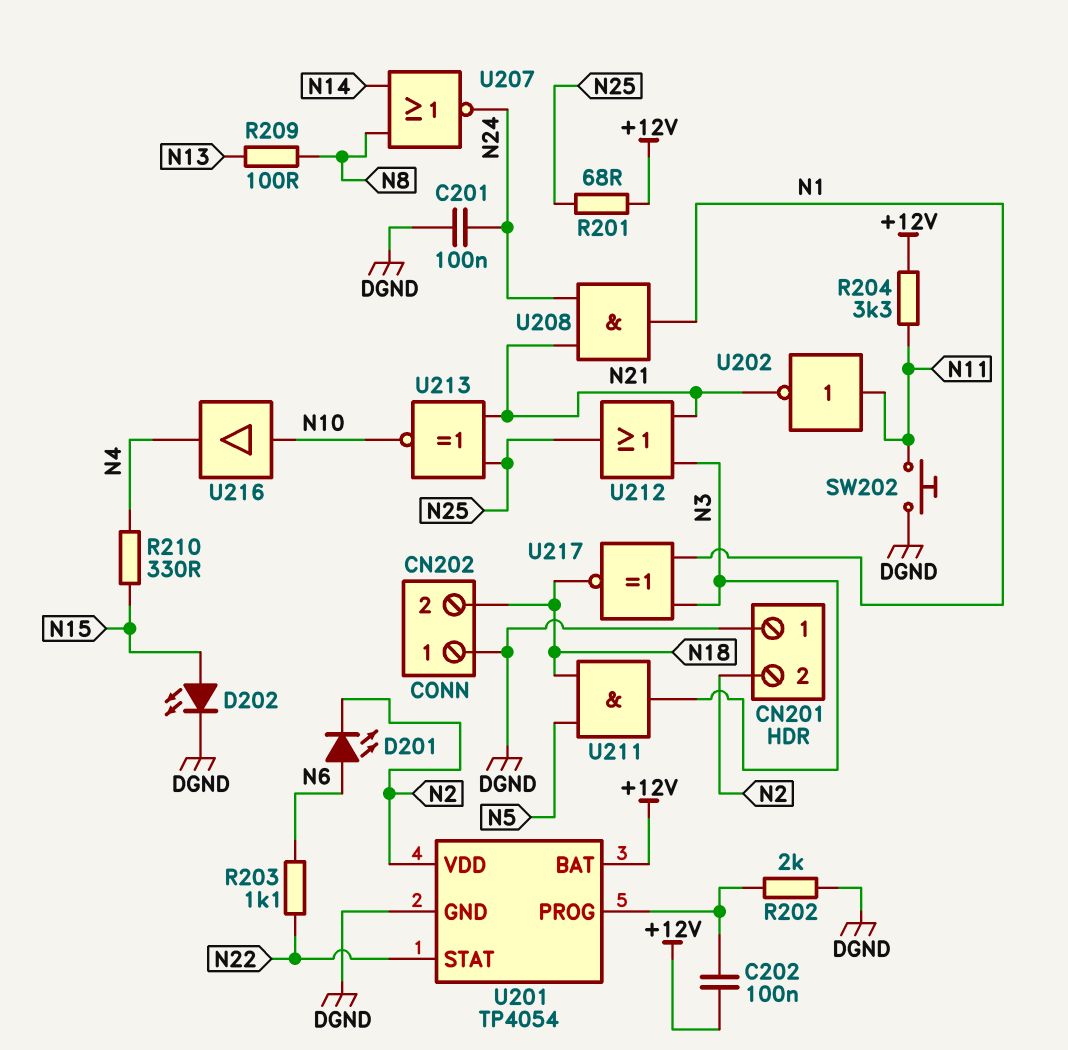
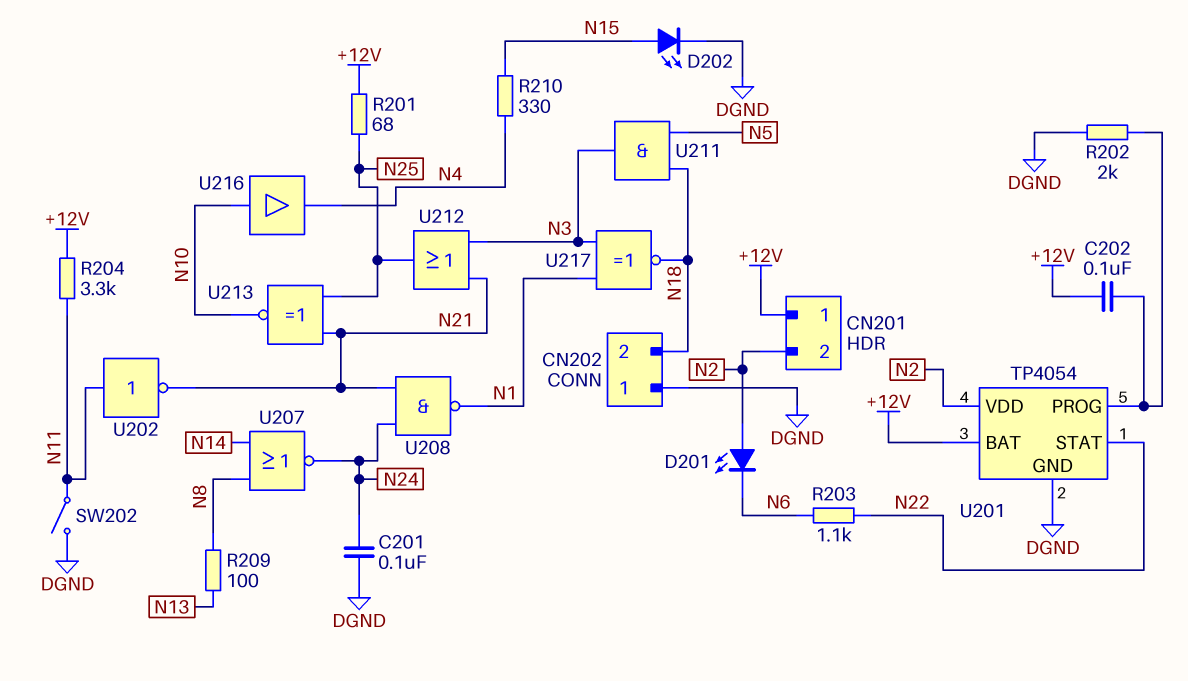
CN201 pin 1: DGND -> +12V
D201: LED (A N6, K N2) -> LED (A N2, K N6)
SW202: button (DGND, N11) -> switch (DGND, N11)
U208: AND (in N21, in N24, out N1) -> NAND (in N21, in N24, out N1)

